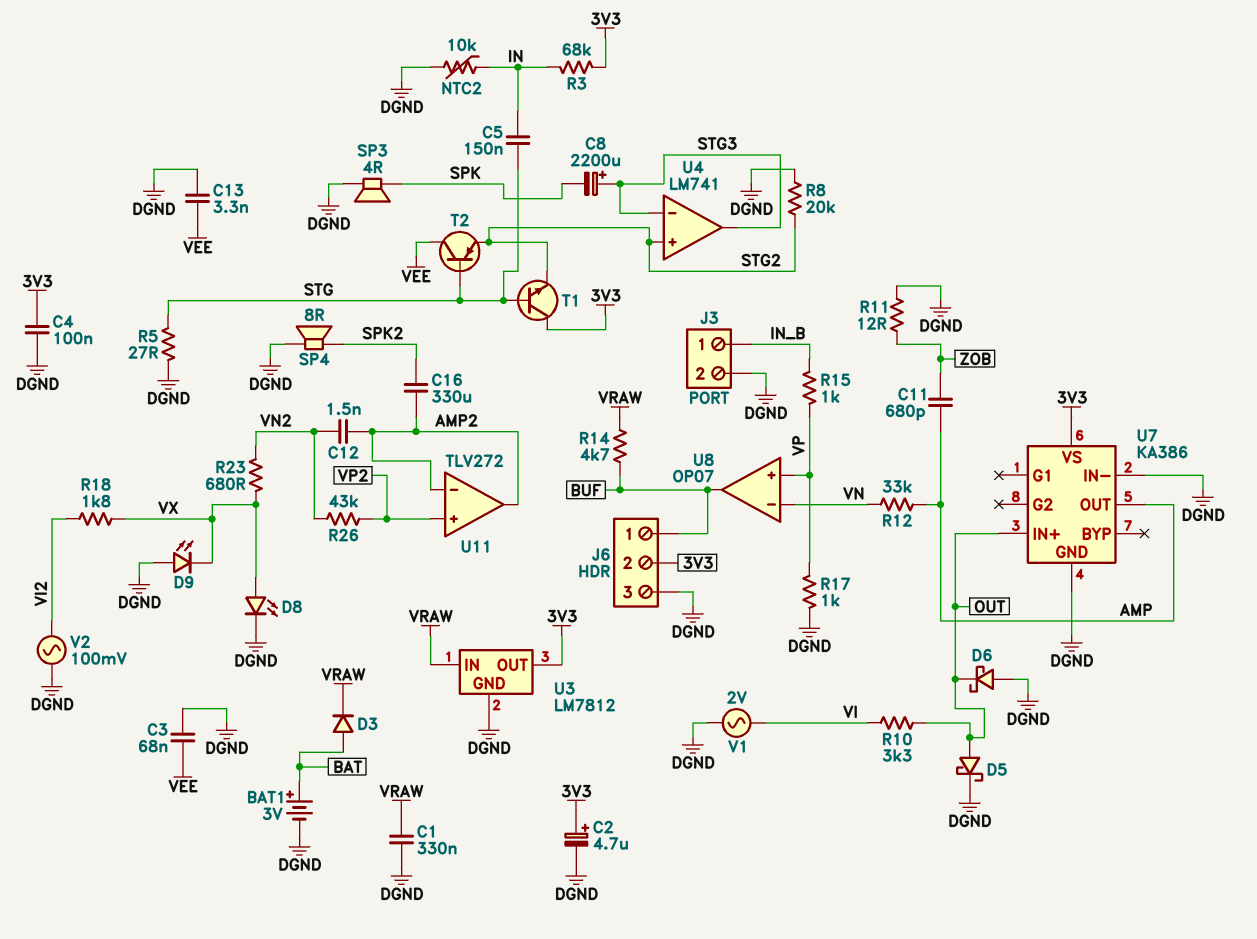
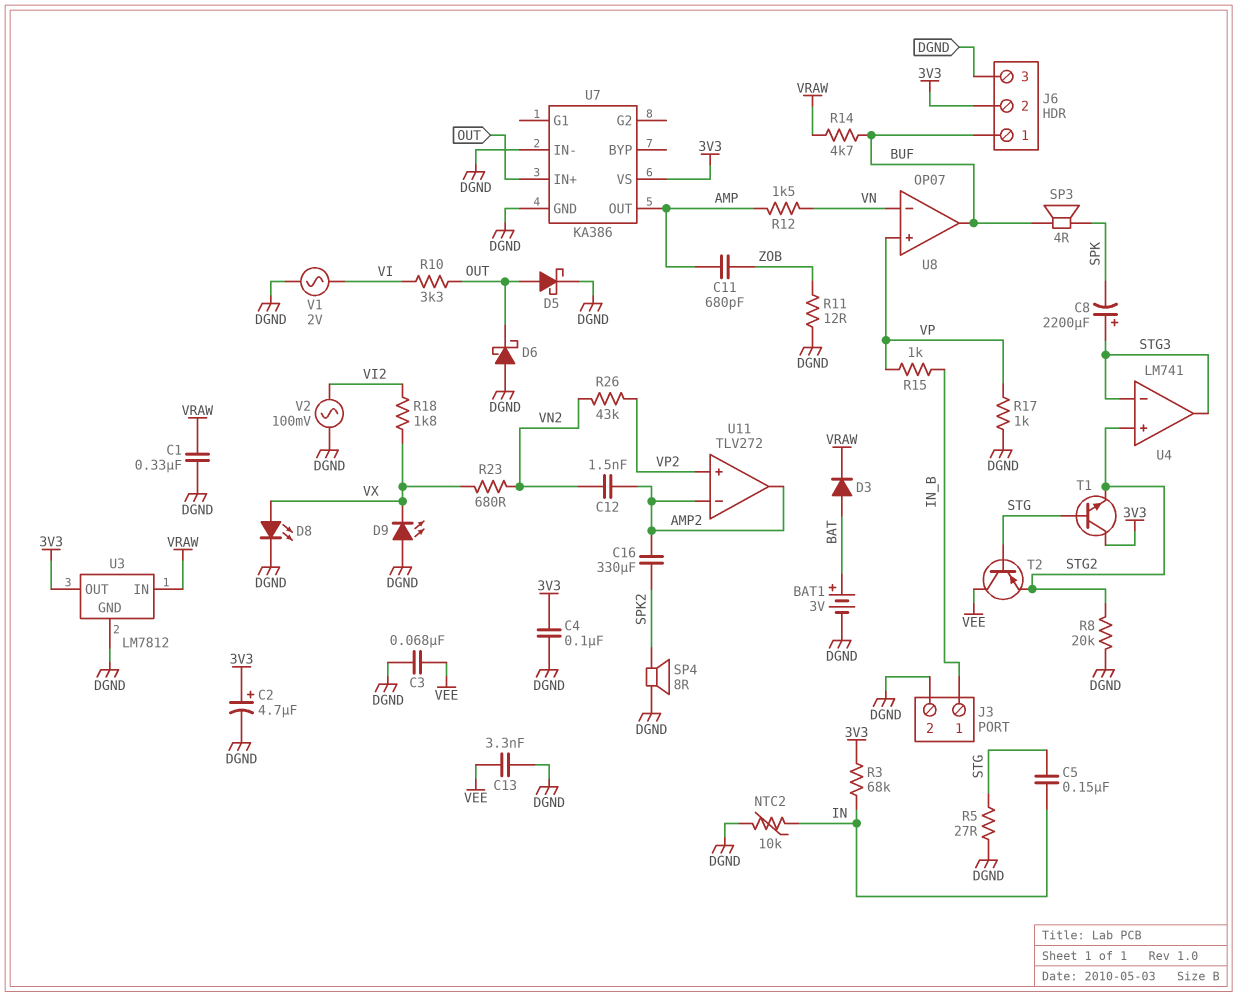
R12: 33k (AMP, VN) -> 1.5k (AMP, VN)
SP3: speaker 4R (DGND, SPK) -> speaker 4R (BUF, SPK)

